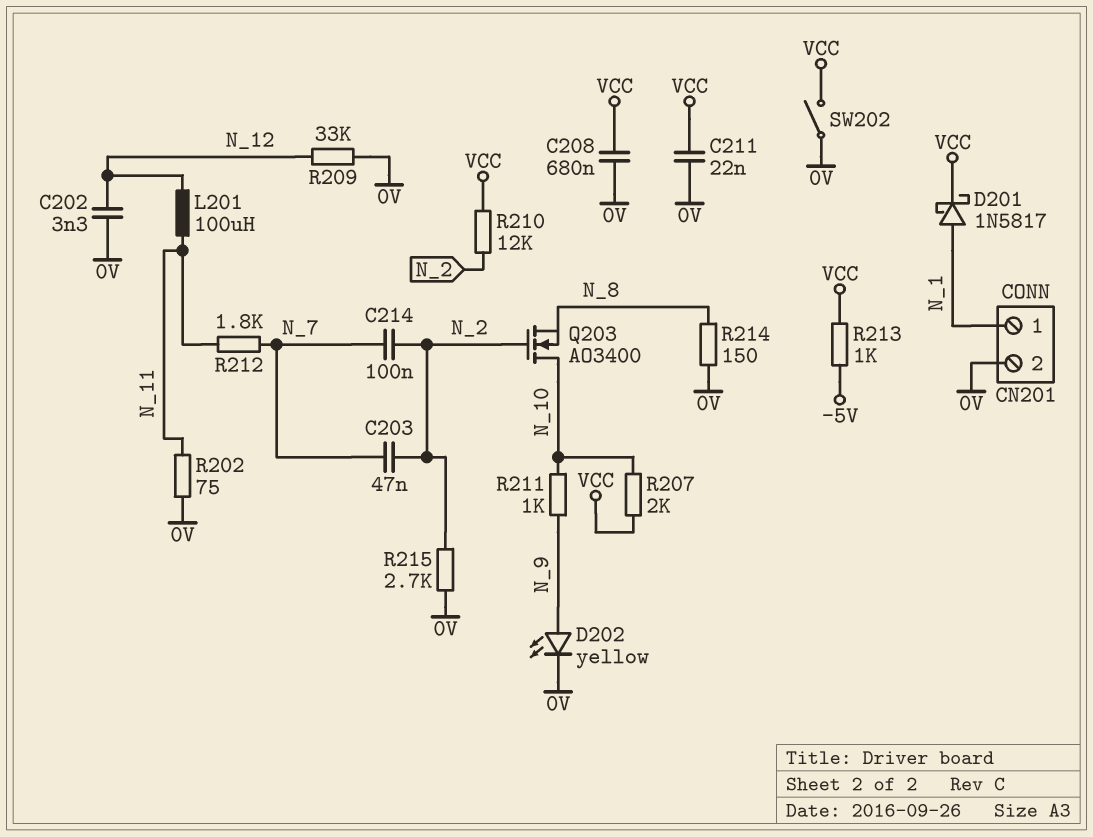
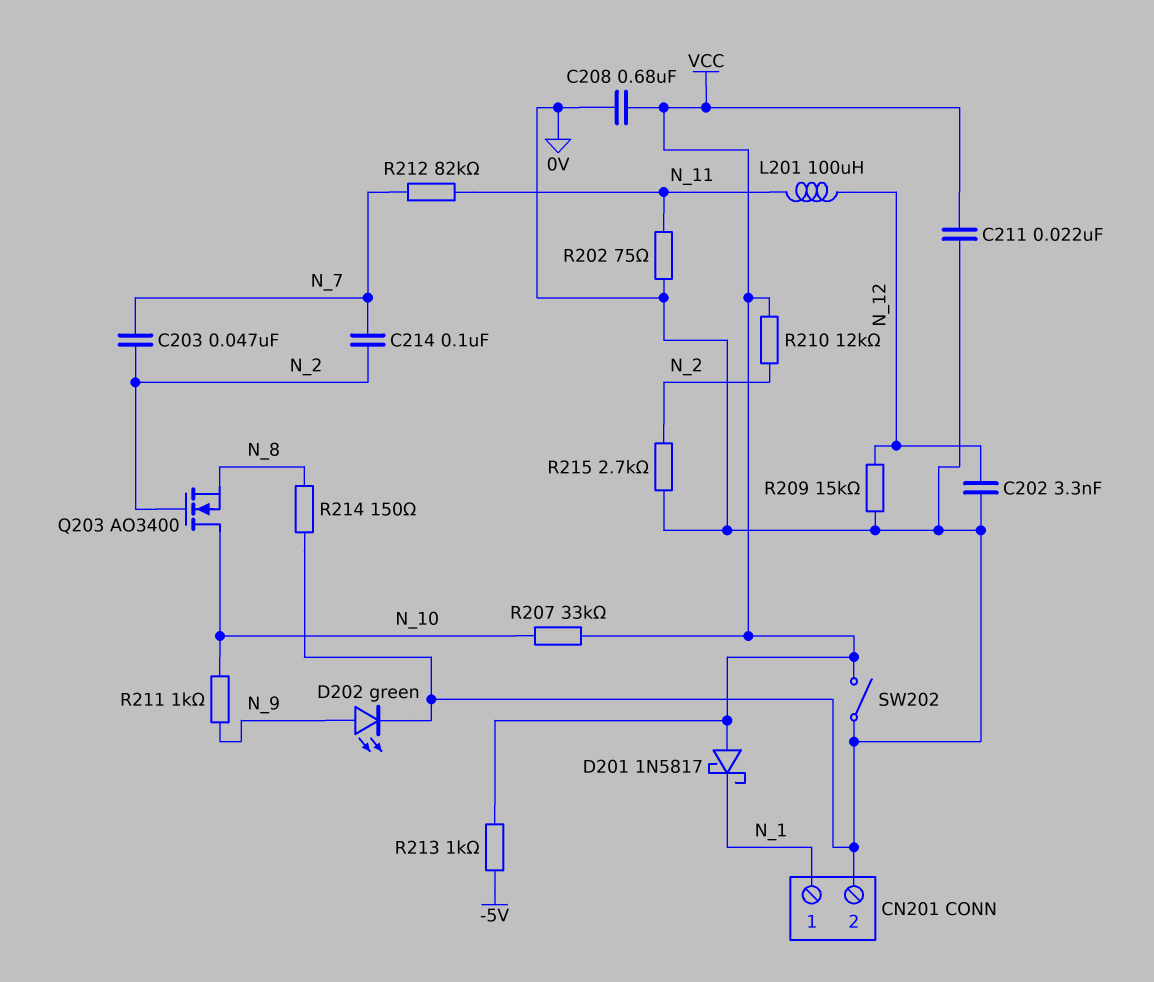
D201: schottky 1N5817 (A N_1, K VCC) -> schottky 1N5817 (A VCC, K N_1)
D202: LED yellow (A N_9, K 0V) -> LED green (A N_9, K 0V)
R207: 2k (N_10, VCC) -> 33k (N_10, VCC)
R209: 33k (0V, N_12) -> 15k (0V, N_12)
R212: 1.8k (N_7, N_11) -> 82k (N_7, N_11)

